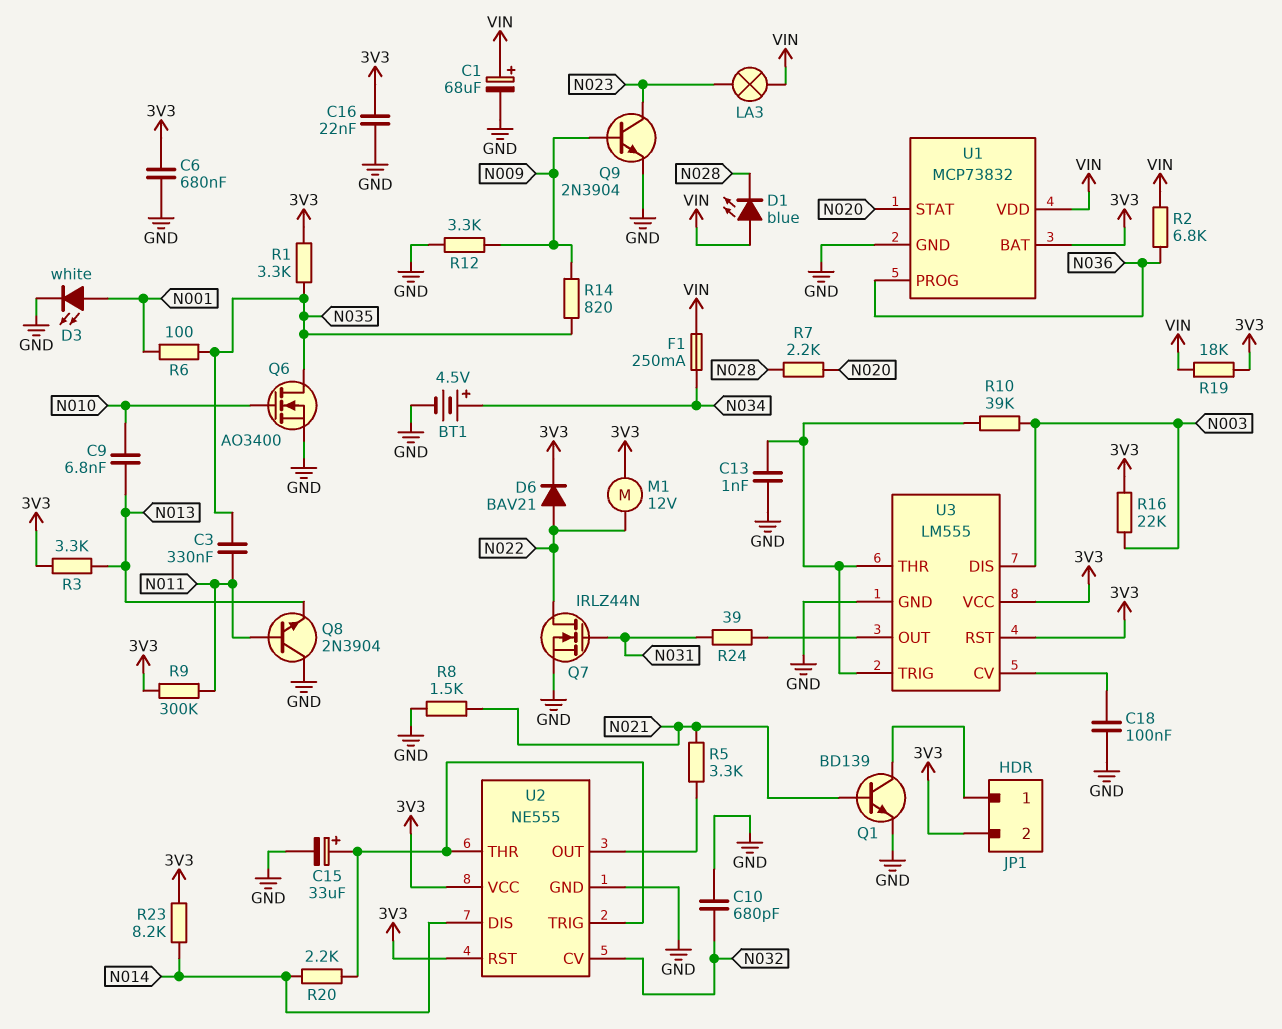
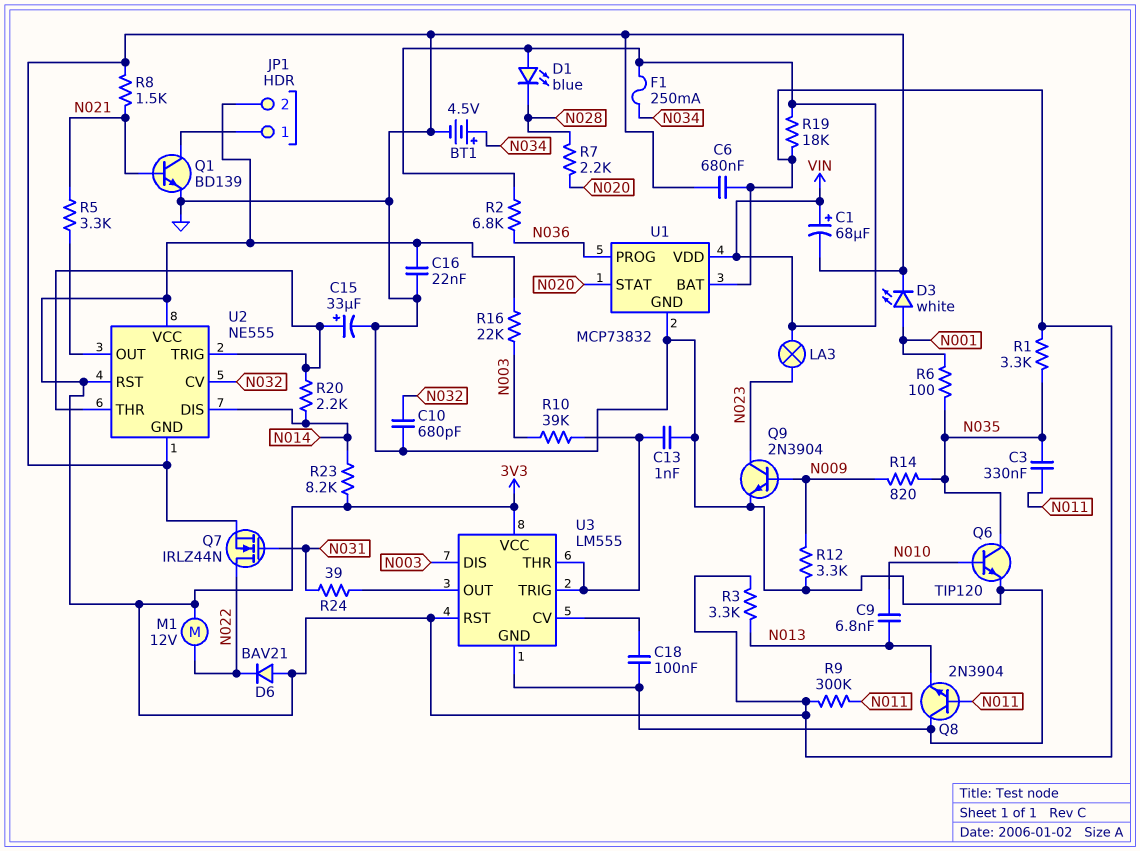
D6: diode BAV21 (A N022, K 3V3) -> diode BAV21 (A 3V3, K N022)
Q6: NMOS AO3400 (G N010, D N035, S GND) -> NPN TIP120 (B N010, C N035, E GND)

